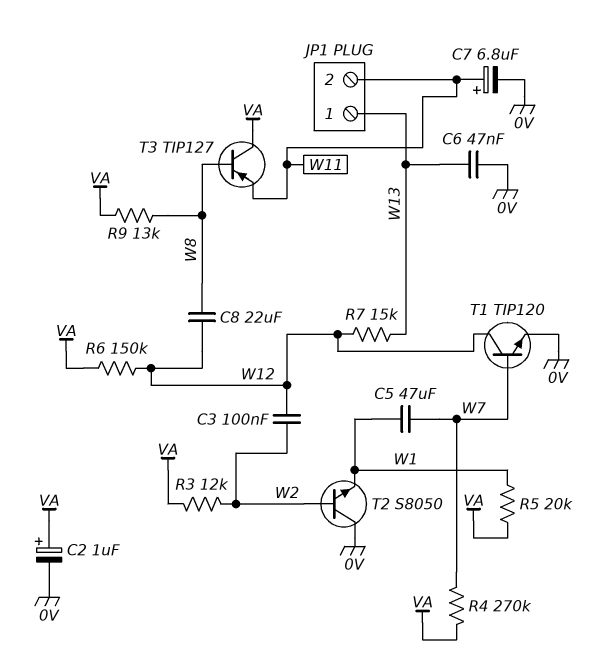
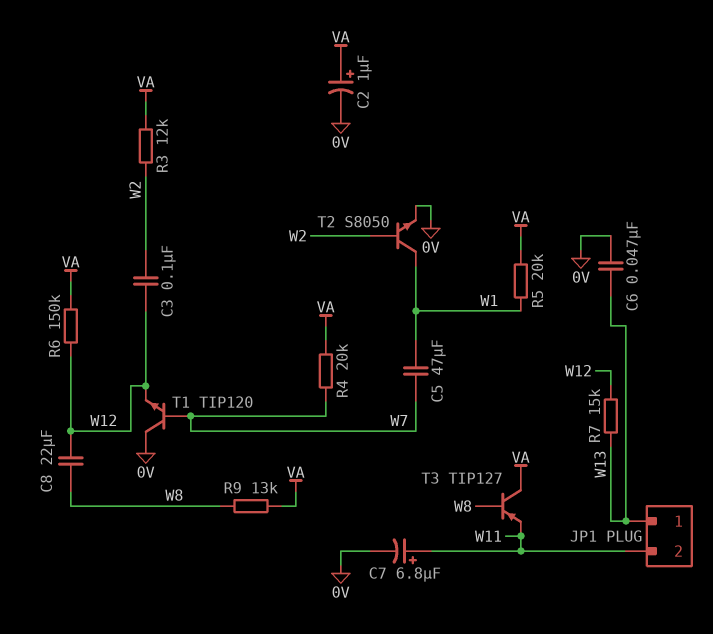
R4: 270k (VA, W7) -> 20k (VA, W7)
T1: NPN TIP120 (B W7, C W12, E 0V) -> NPN TIP120 (B W7, C 0V, E W12)
T2: NPN S8050 (B W2, C 0V, E W1) -> NPN S8050 (B W2, C W1, E 0V)

